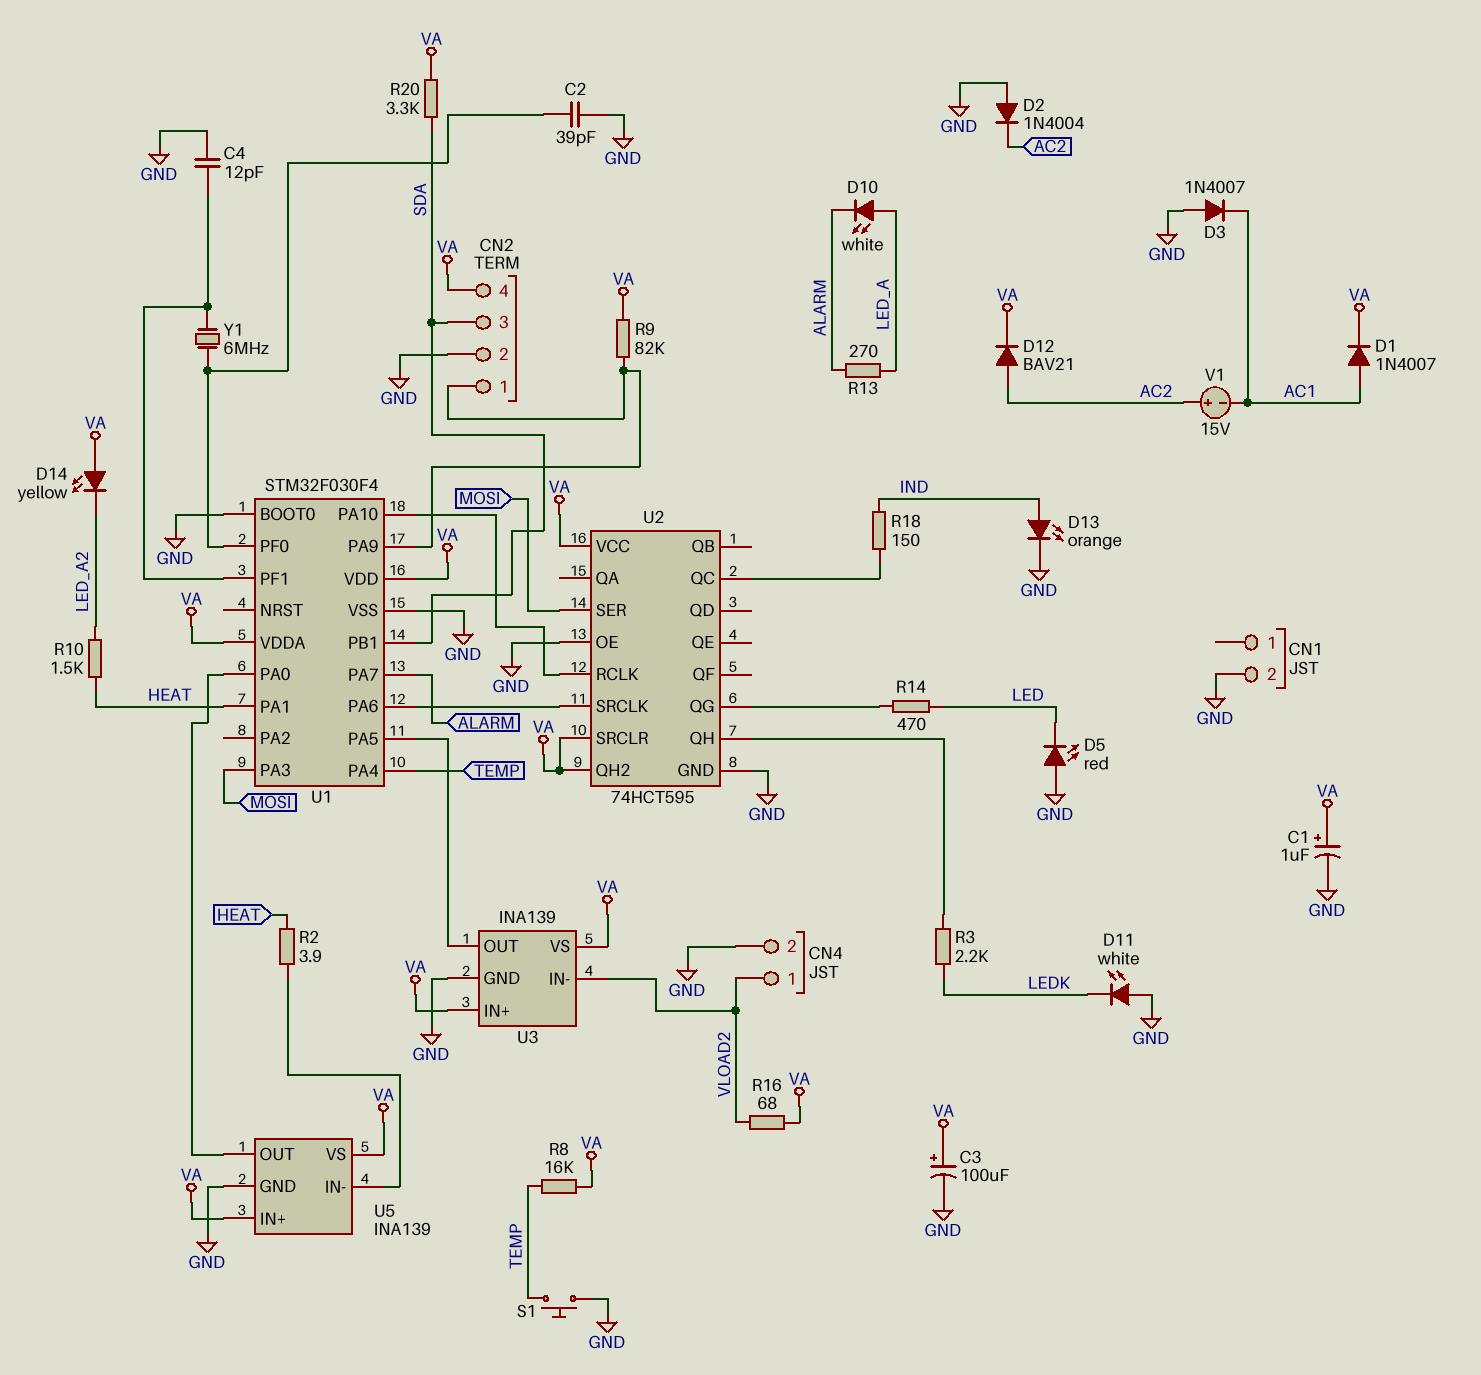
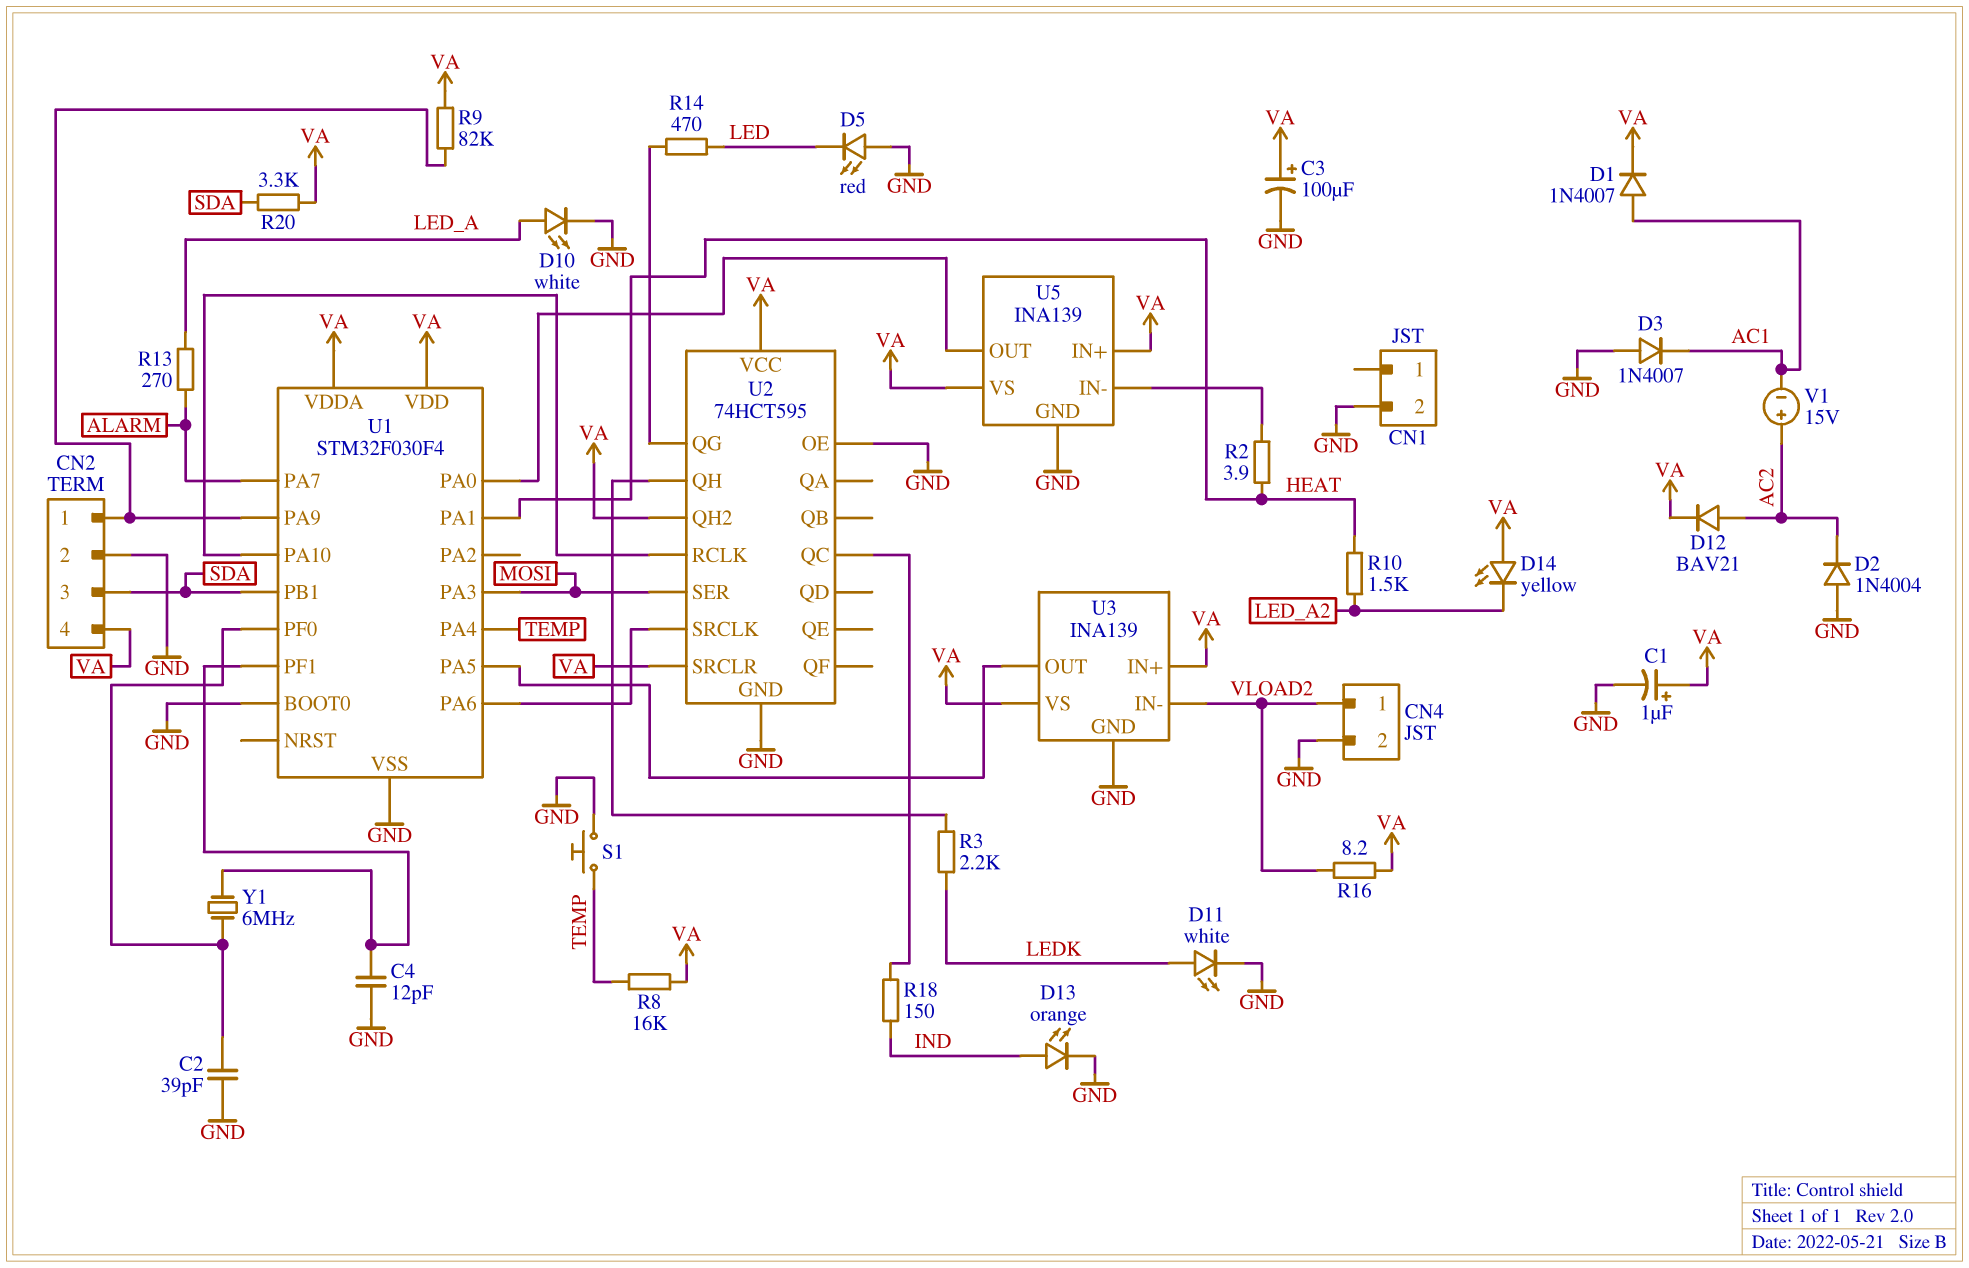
D10: LED white (A LED_A, K ALARM) -> LED white (A LED_A, K GND)
D11: LED white (A GND, K LEDK) -> LED white (A LEDK, K GND)
R16: 68 (VA, VLOAD2) -> 8.2 (VA, VLOAD2)

